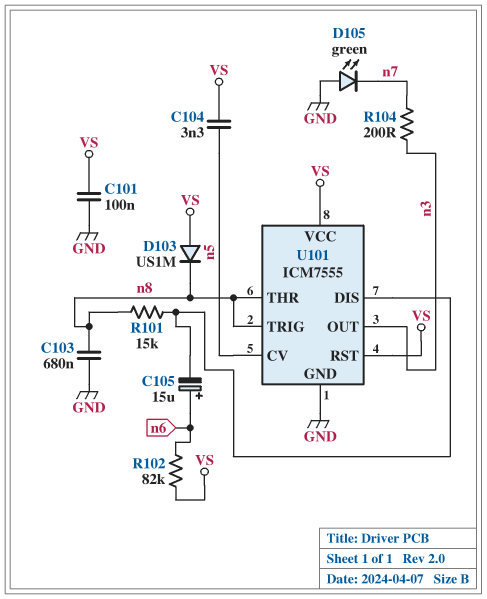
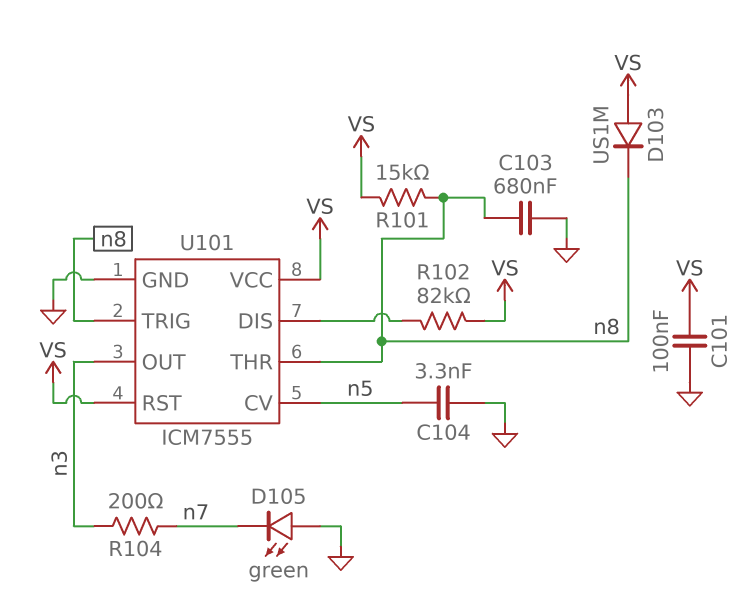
C104: 3.3nF (VS, n5) -> 3.3nF (GND, n5)
C105: 15uF (plus n6, minus U101/DIS) -> none
R101: 15k (U101/DIS, n8) -> 15k (VS, n8)
R102: 82k (VS, n6) -> 82k (U101/DIS, VS)

